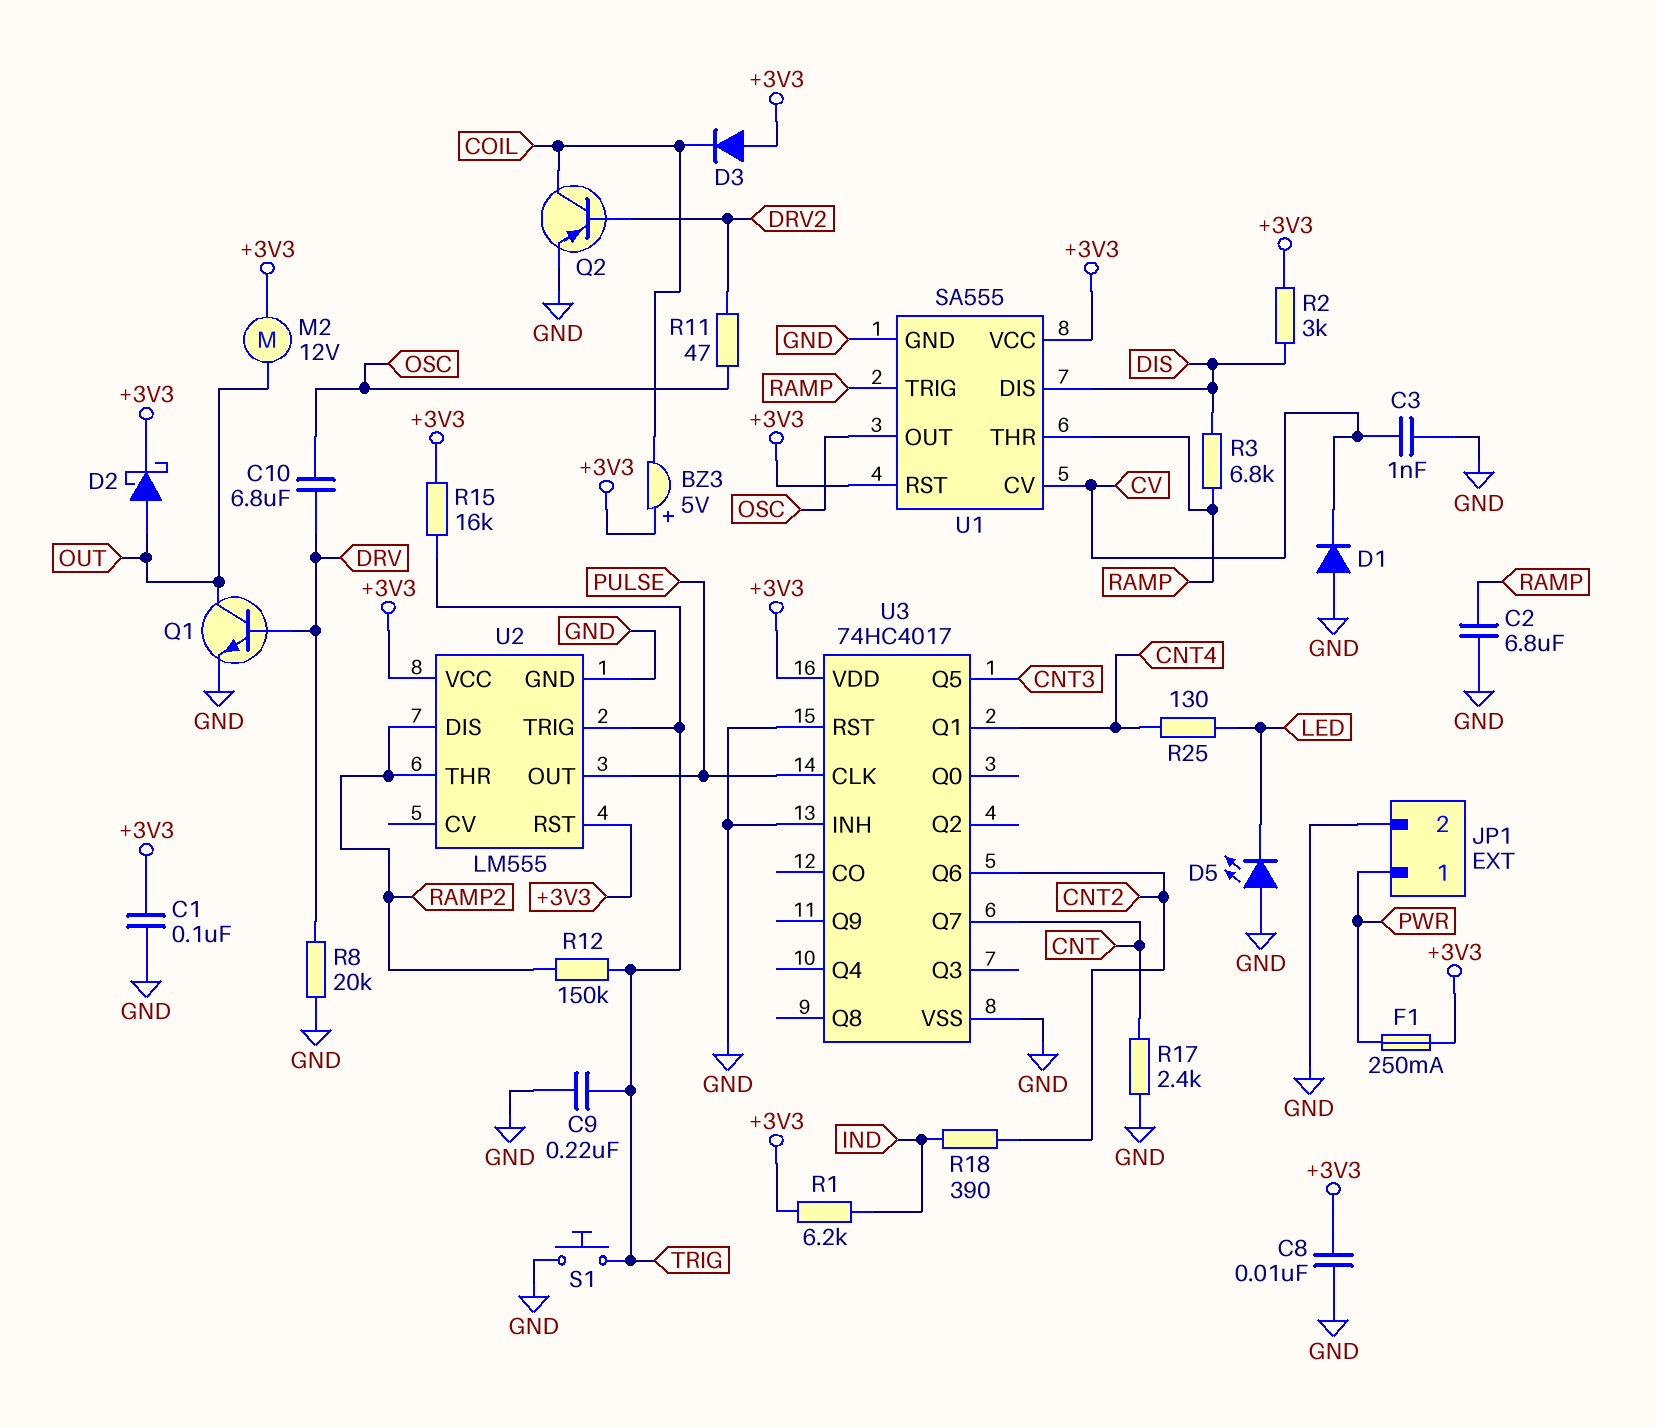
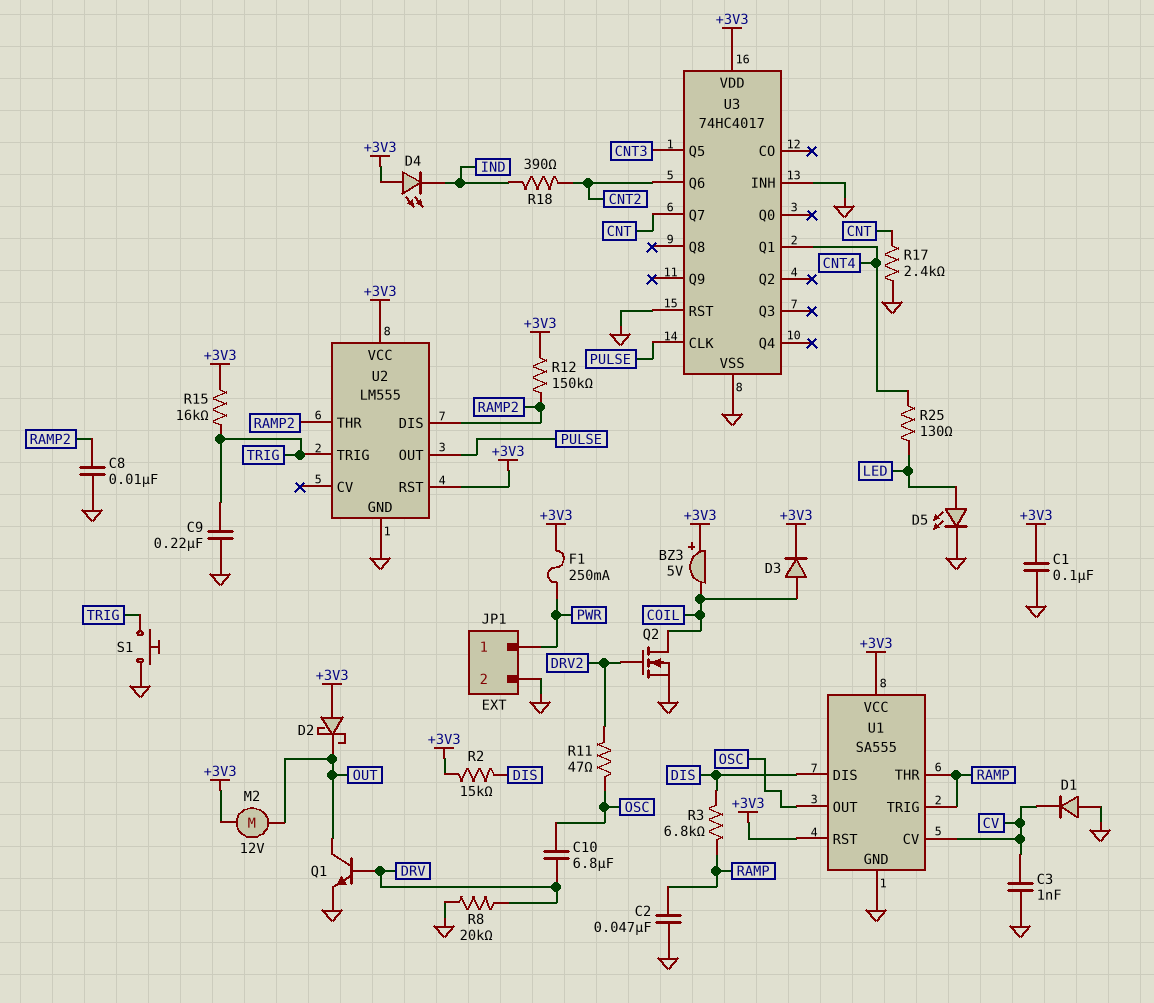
C2: 6.8uF (GND, RAMP) -> 47nF (GND, RAMP)
C8: 10nF (+3V3, GND) -> 10nF (GND, RAMP2)
D2: schottky (A OUT, K +3V3) -> schottky (A +3V3, K OUT)
D3: diode (A +3V3, K COIL) -> diode (A COIL, K +3V3)
D4: none -> LED (A +3V3, K IND)
D5: LED (A GND, K LED) -> LED (A LED, K GND)
Q2: PNP (B DRV2, C COIL, E GND) -> NMOS (G DRV2, D COIL, S GND)
R1: 6.2k (+3V3, IND) -> none
R2: 3k (+3V3, DIS) -> 15k (+3V3, DIS)
R12: 150k (RAMP2, TRIG) -> 150k (+3V3, RAMP2)

